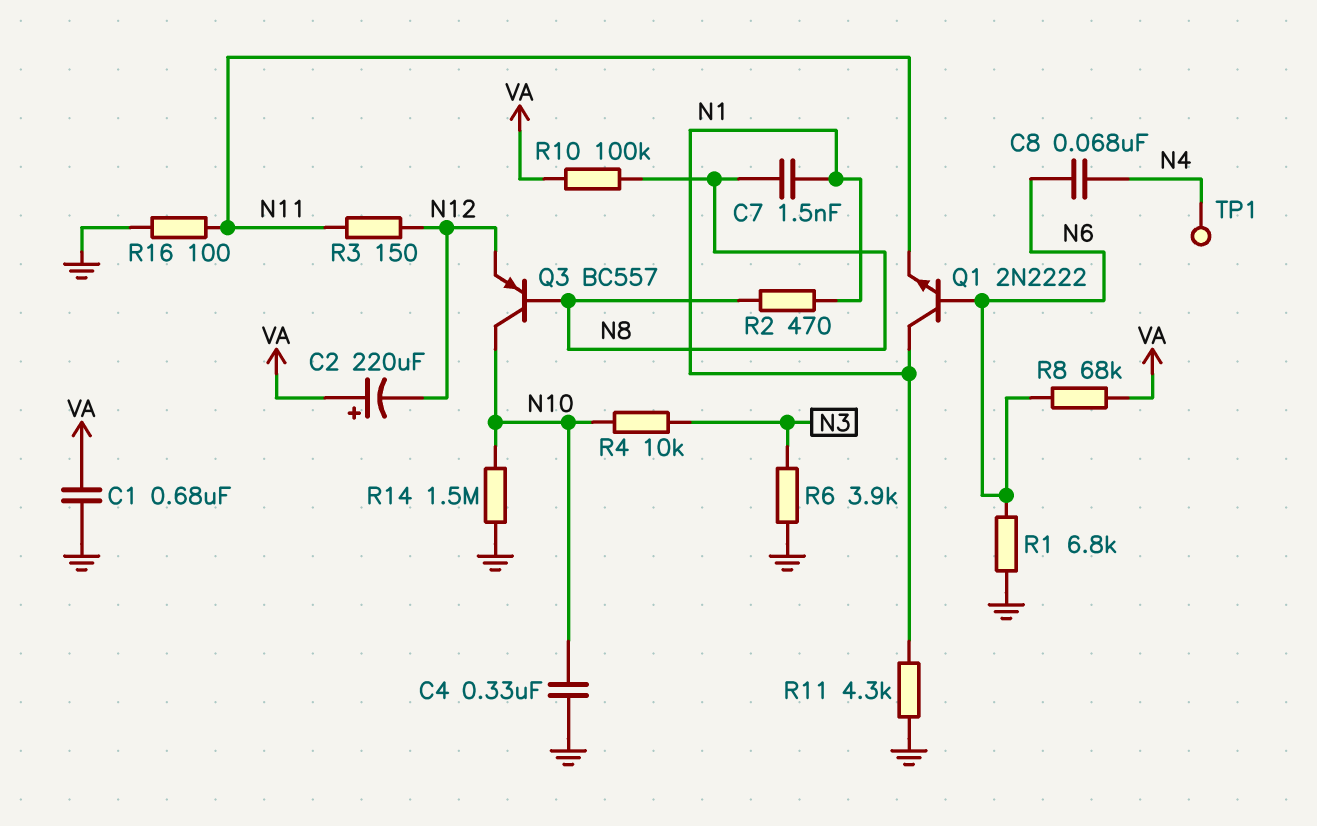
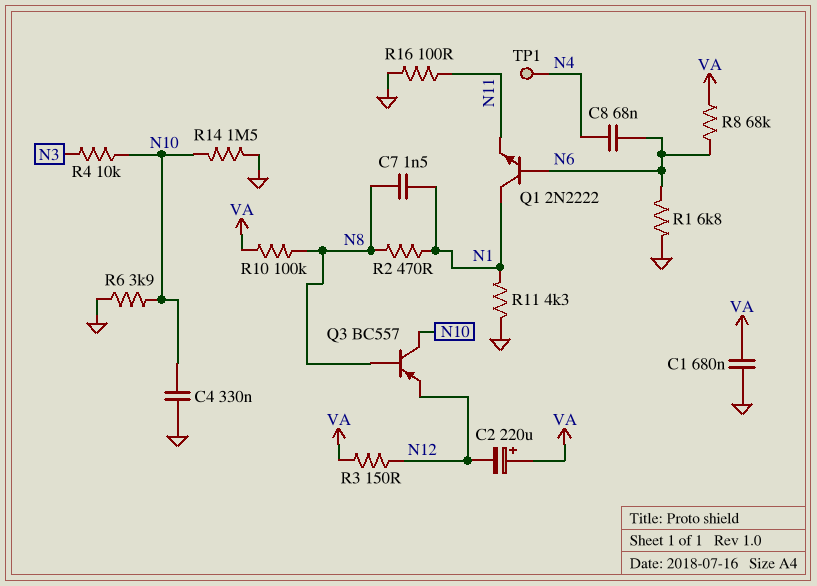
R3: 150 (N11, N12) -> 150 (N12, VA)
R6: 3.9k (GND, N3) -> 3.9k (GND, N10)

